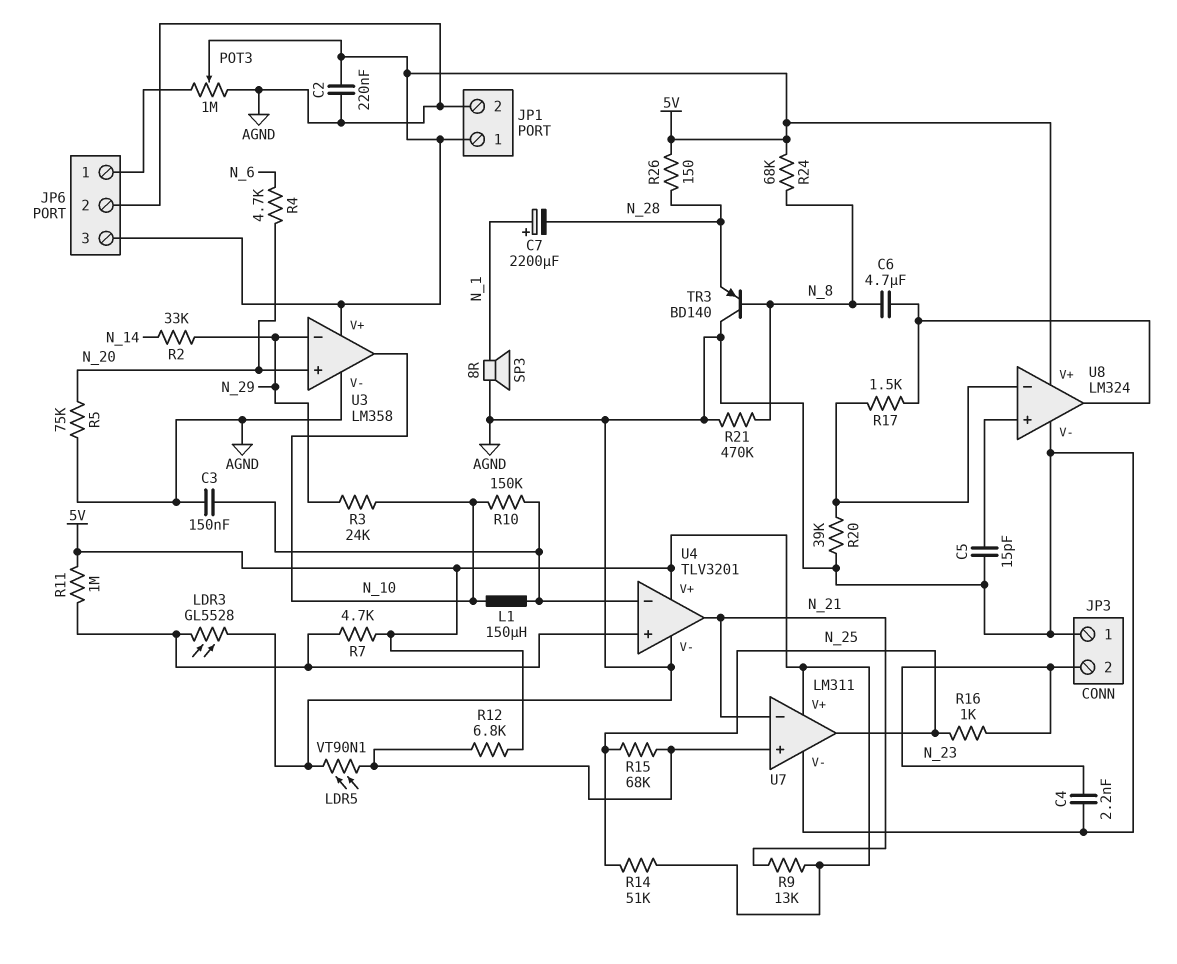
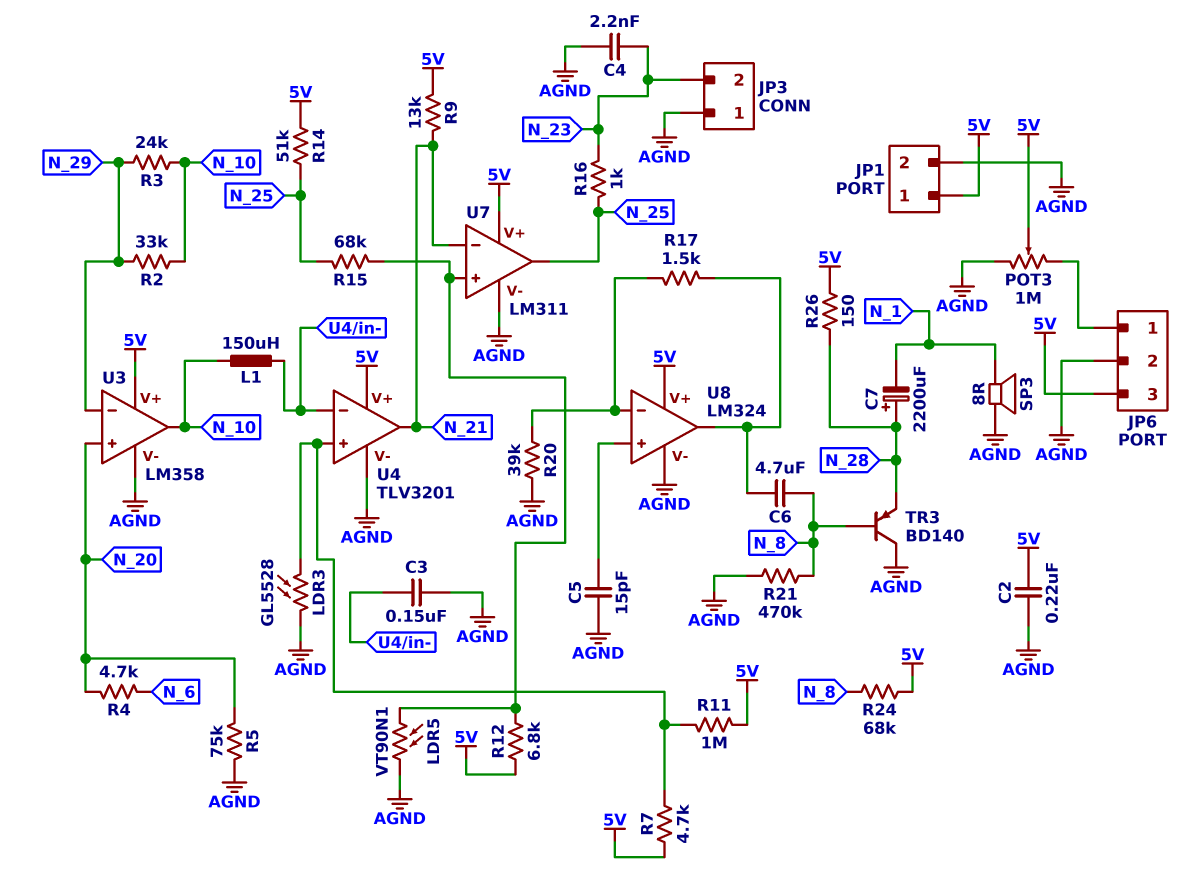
C7: 2200uF (plus N_1, minus N_28) -> 2200uF (plus N_28, minus N_1)
R2: 33k (N_14, N_29) -> 33k (N_10, N_29)
R10: 150k (N_10, U4/in-) -> none

